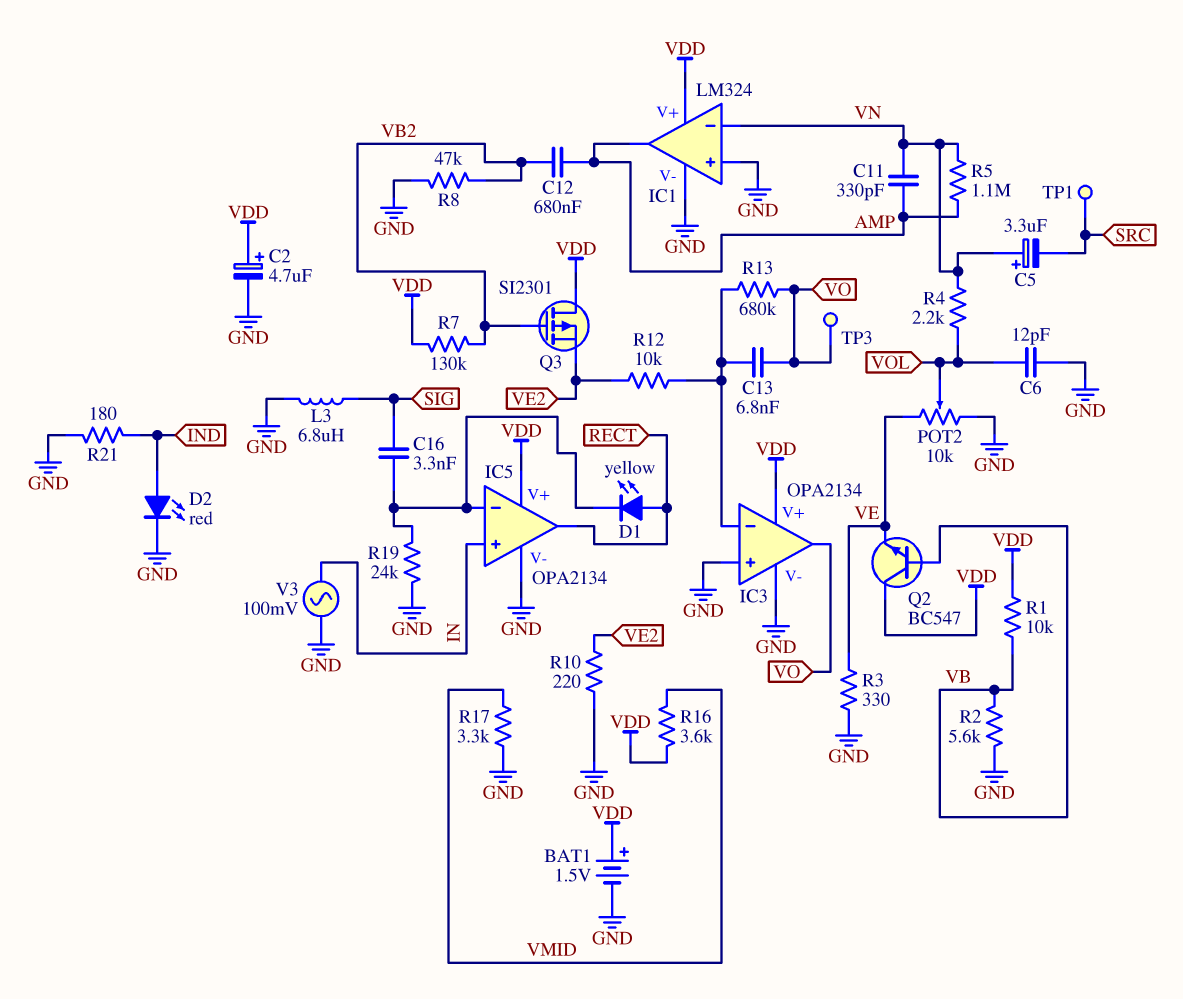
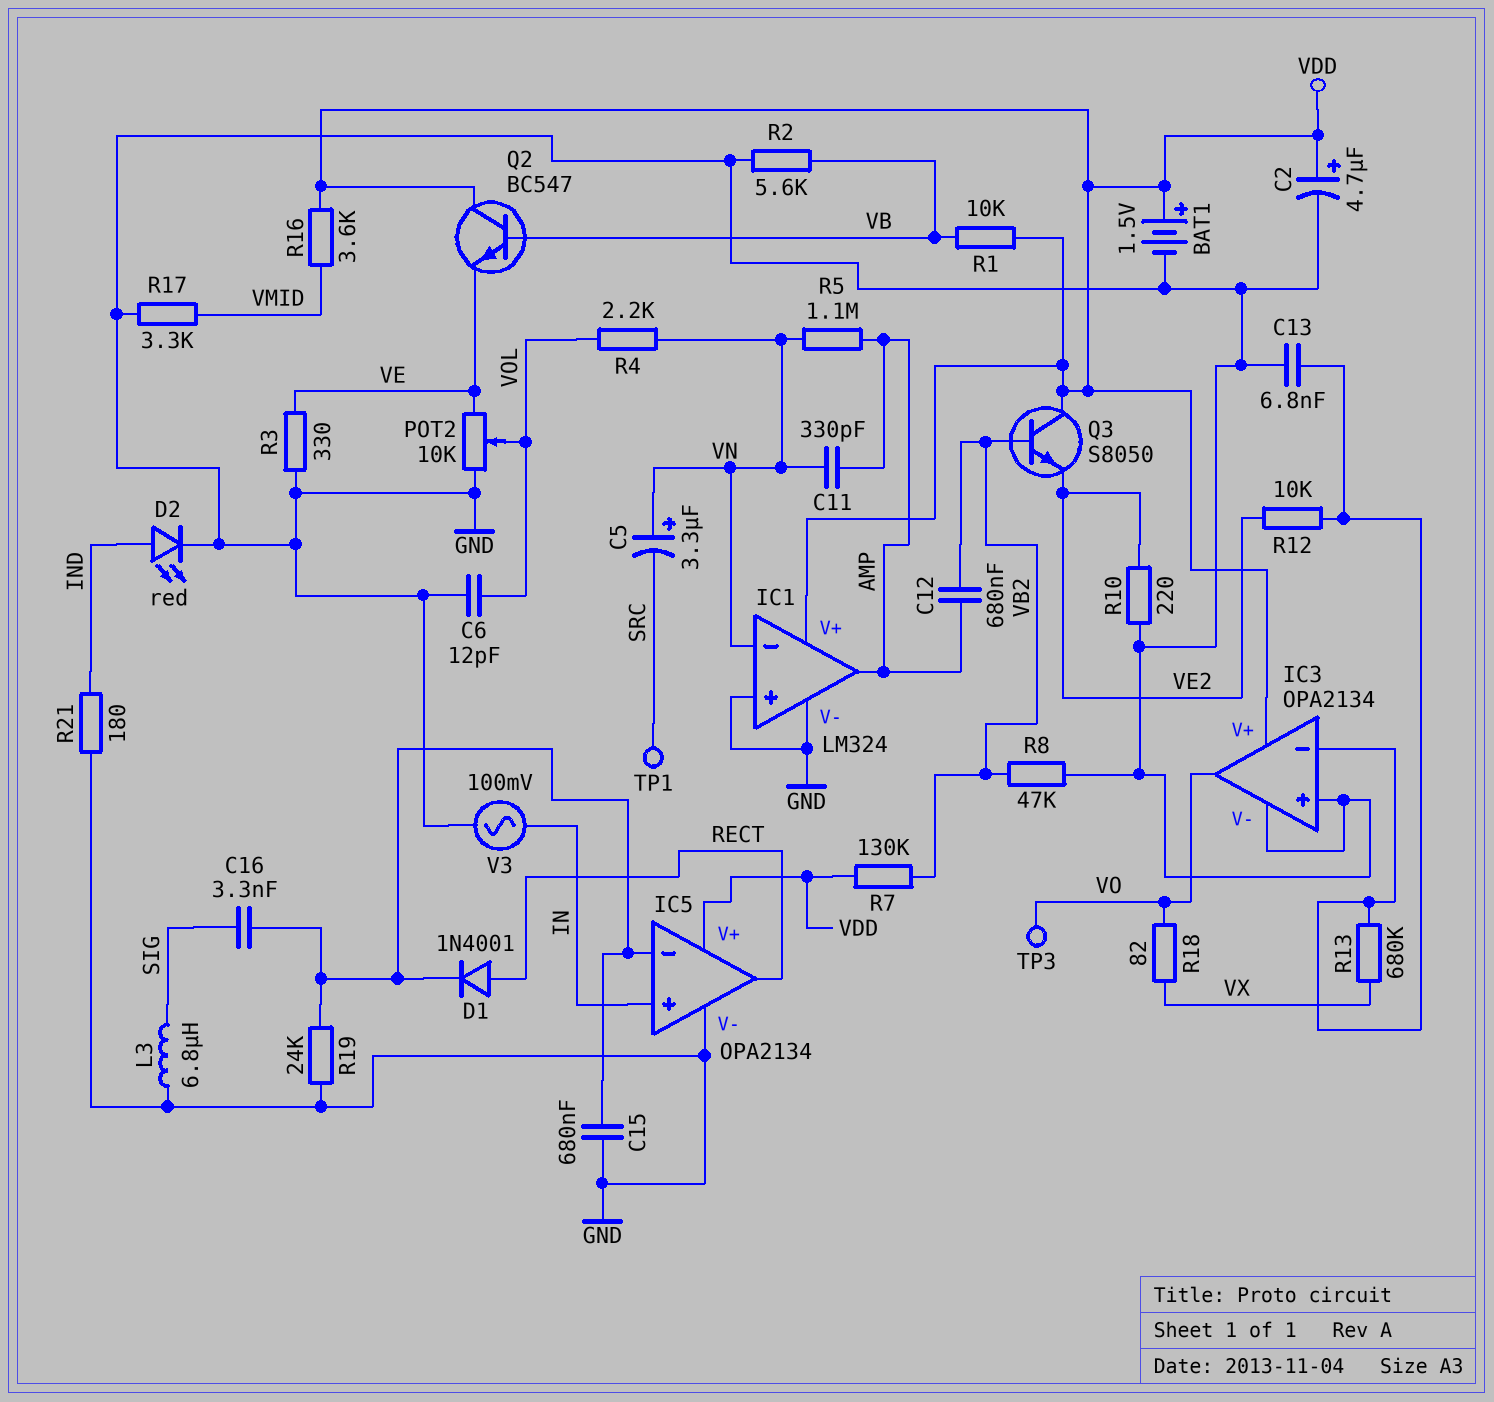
C13: 6.8nF (IC3/in-, VO) -> 6.8nF (GND, IC3/in-)
C15: none -> 680nF (GND, IC5/in-)
D1: LED yellow (A RECT, K IC5/in-) -> diode 1N4001 (A RECT, K IC5/in-)
Q3: PMOS SI2301 (G VB2, D VDD, S VE2) -> NPN S8050 (B VB2, C VDD, E VE2)
R13: 680k (IC3/in-, VO) -> 680k (IC3/in-, VX)
R18: none -> 82 (VO, VX)

